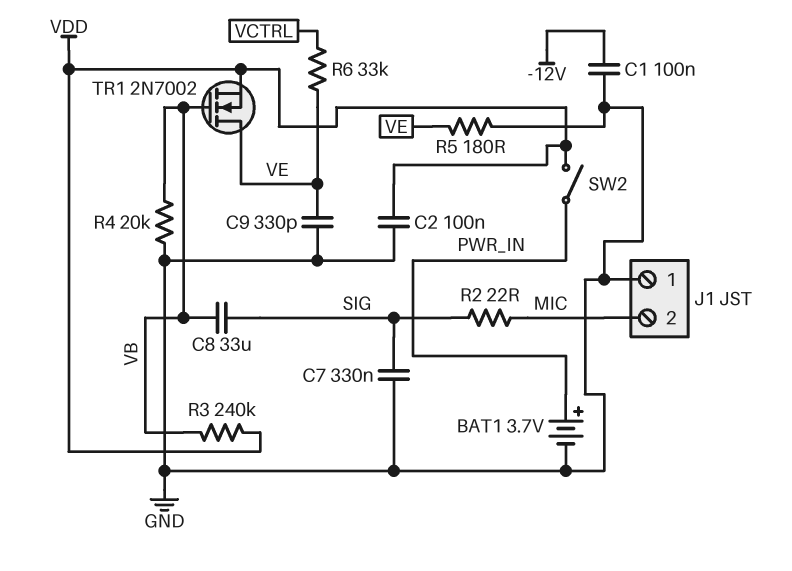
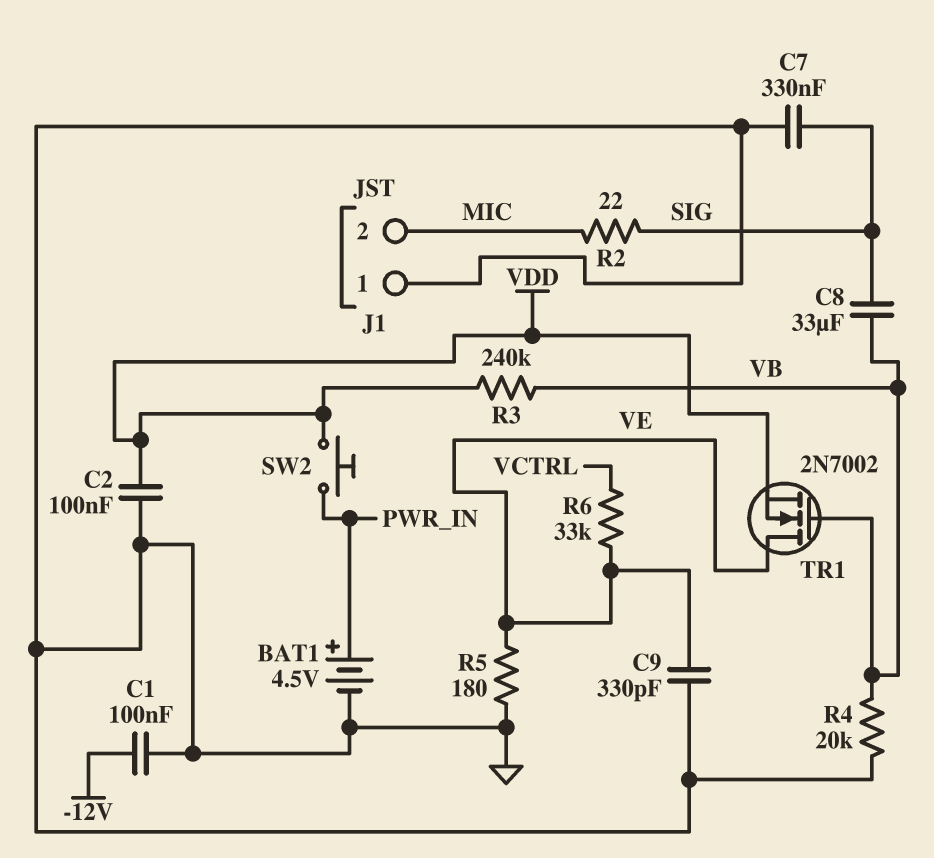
BAT1: 3.7V (plus PWR_IN, minus GND) -> 4.5V (plus PWR_IN, minus GND)
SW2: switch (PWR_IN, VDD) -> button (PWR_IN, VDD)

